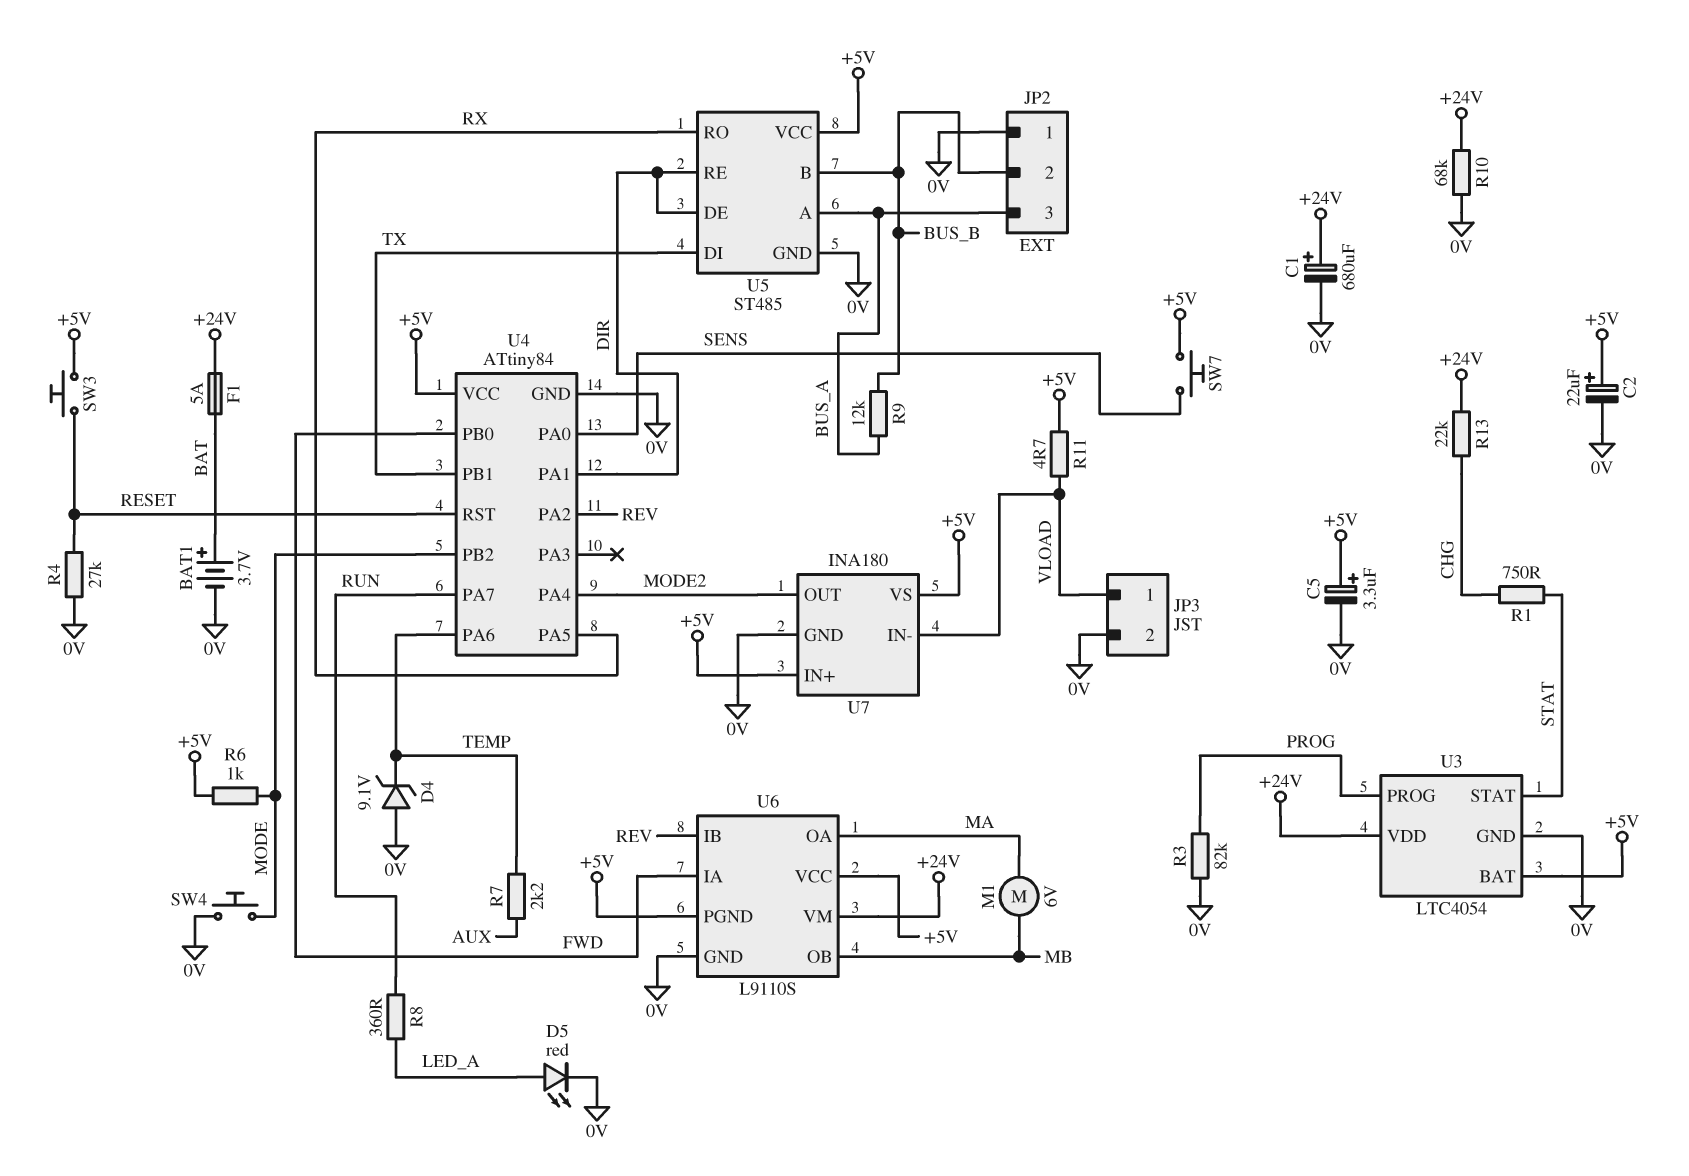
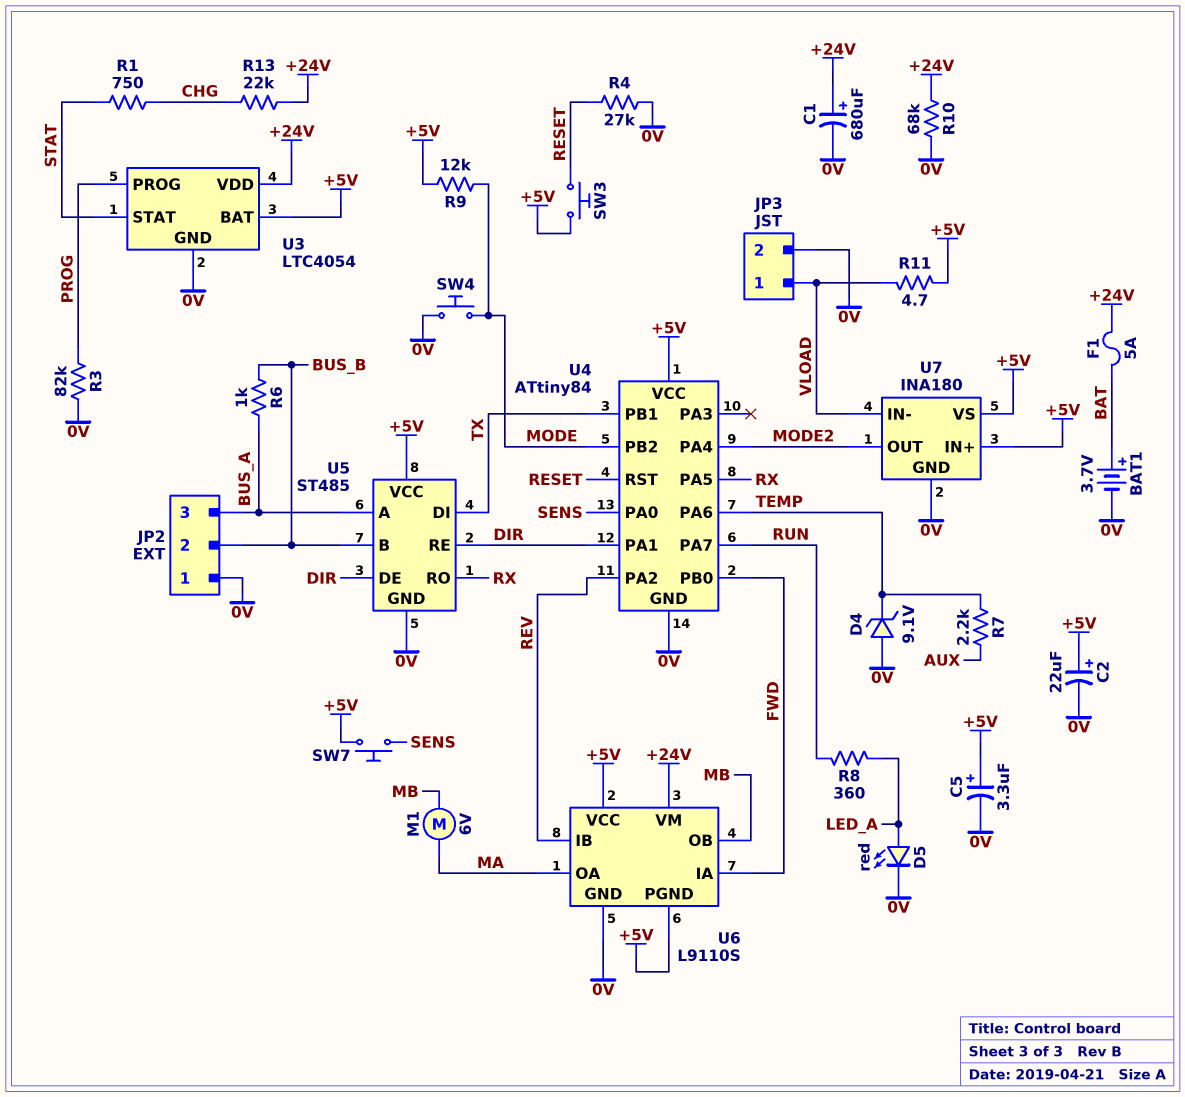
R6: 1k (+5V, MODE) -> 1k (BUS_A, BUS_B)
R9: 12k (BUS_A, BUS_B) -> 12k (+5V, MODE)

